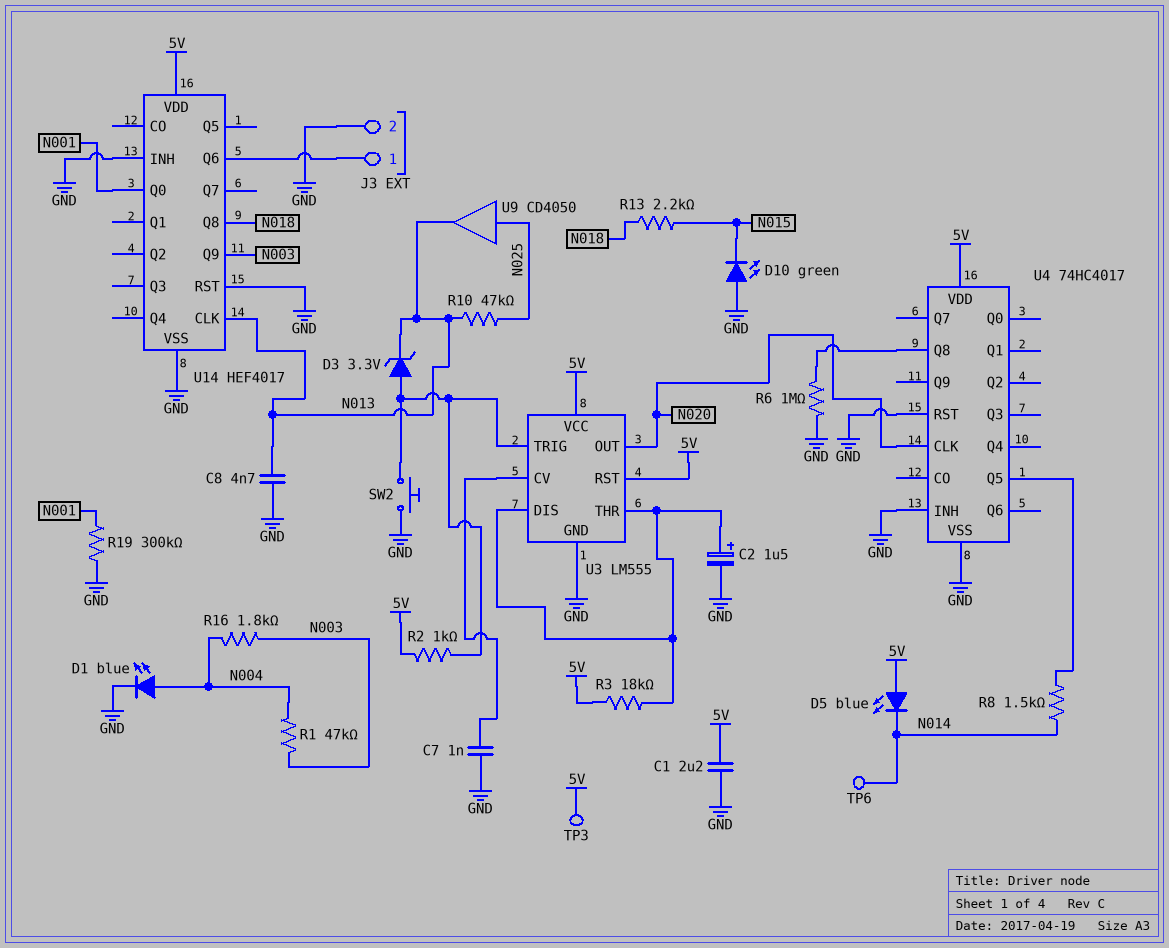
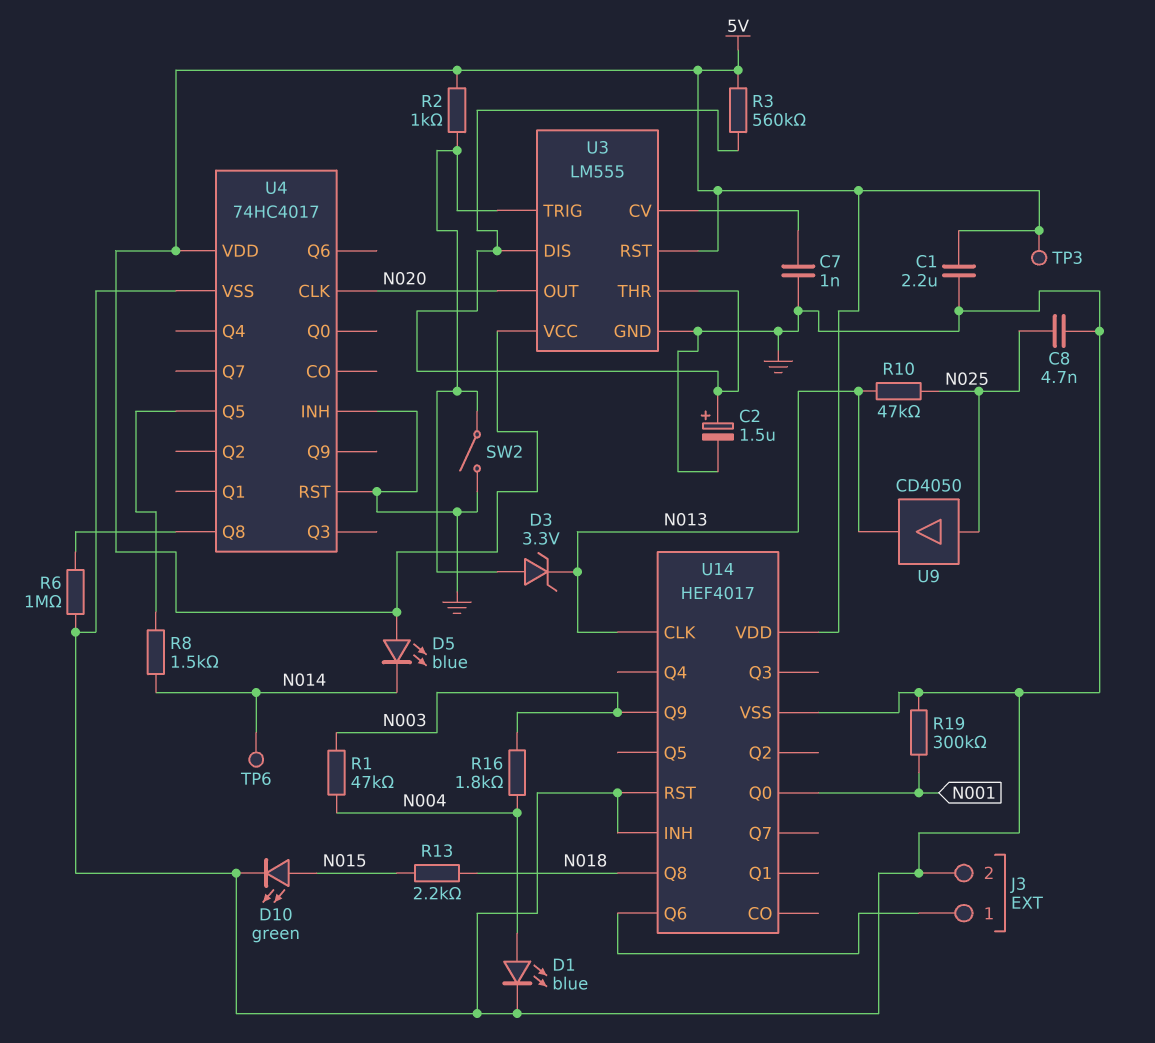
C8: 4.7nF (GND, N013) -> 4.7nF (GND, N025)
D10: LED green (A GND, K N015) -> LED green (A N015, K GND)
R3: 18k (5V, U3/DIS) -> 560k (5V, U3/DIS)
SW2: button (GND, U3/TRIG) -> switch (GND, U3/TRIG)

